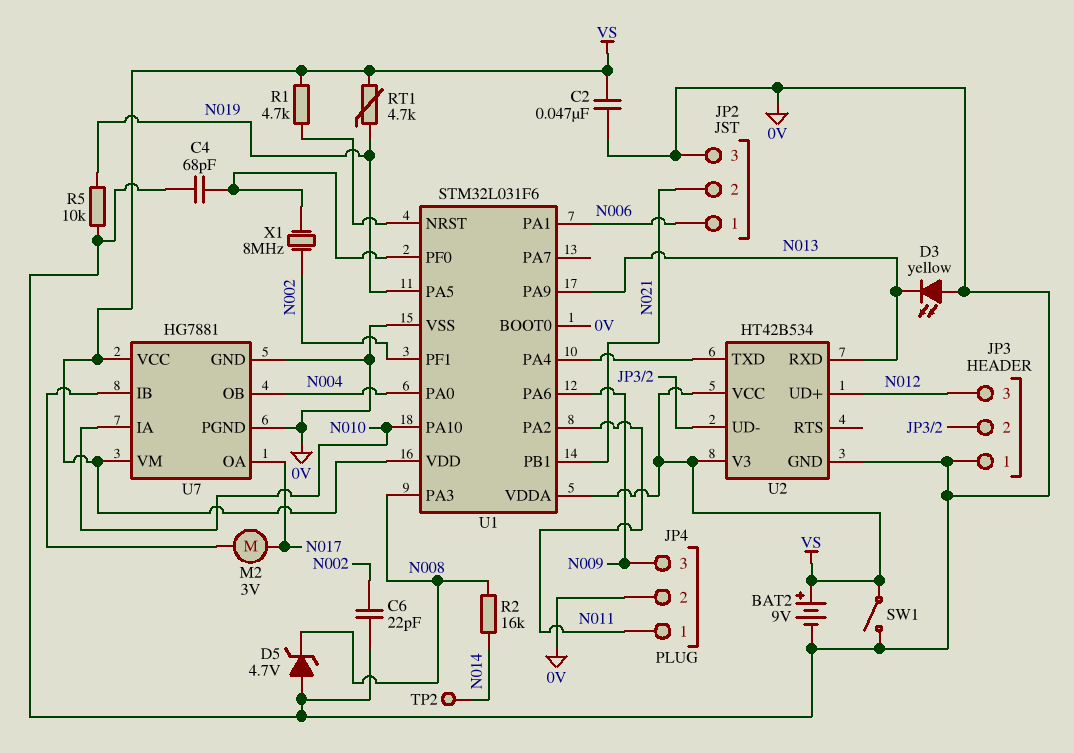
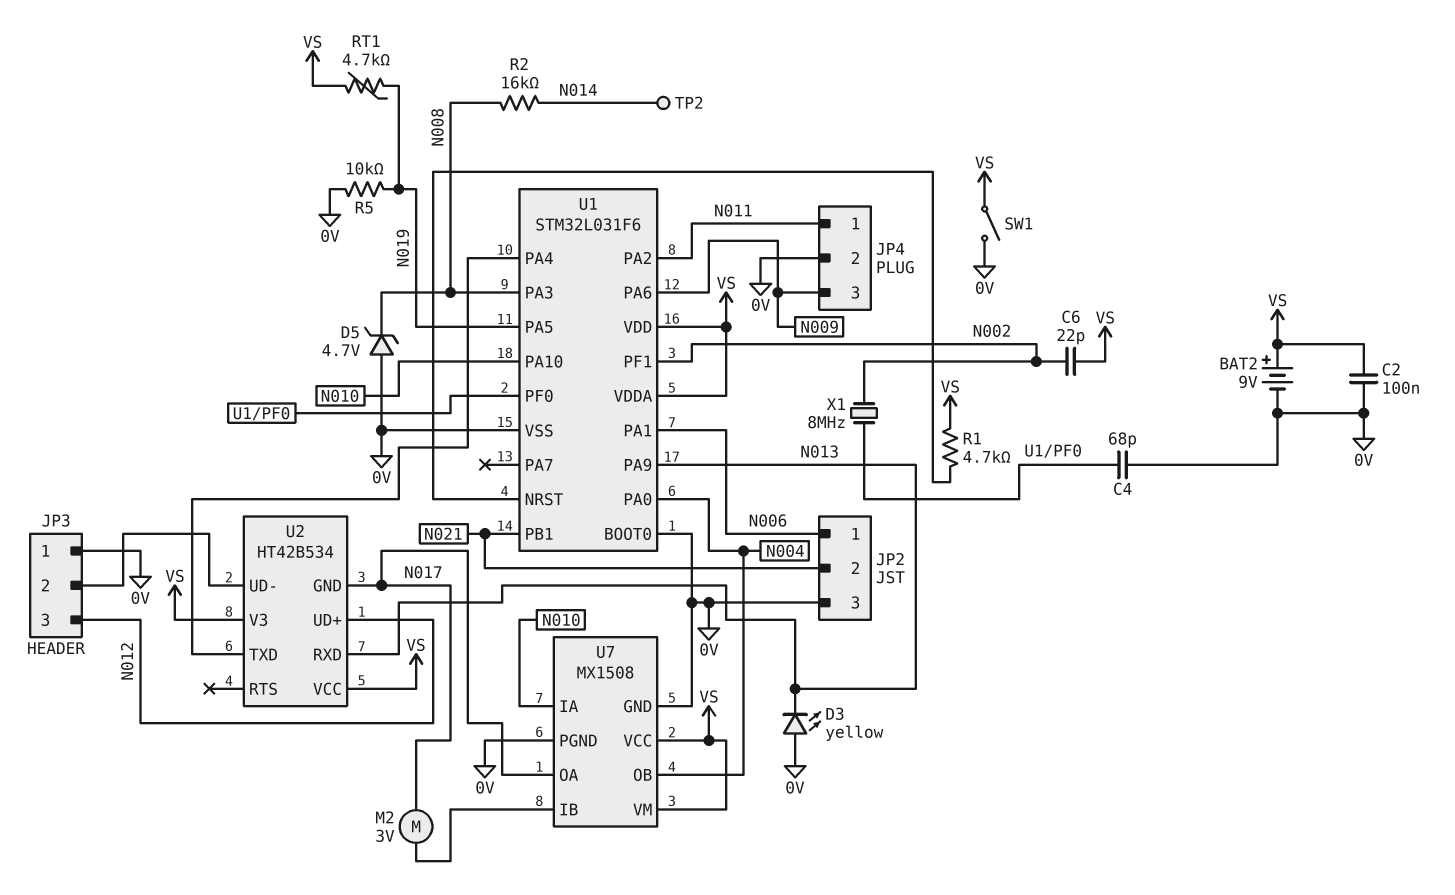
C2: 47nF (0V, VS) -> 100nF (0V, VS)
C6: 22pF (0V, N002) -> 22pF (N002, VS)
U2 pin GND: 0V -> N017
U7: HG7881 -> MX1508

